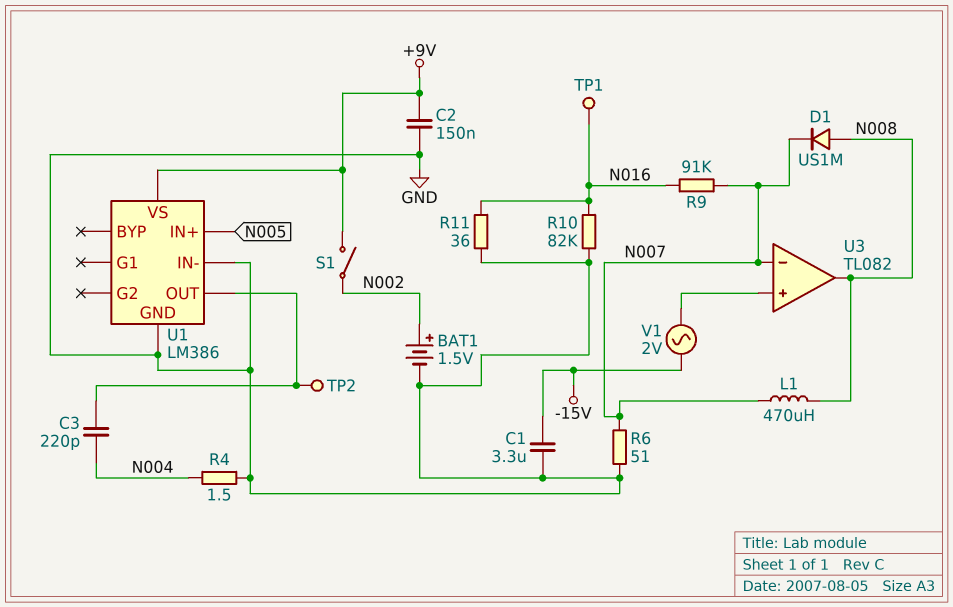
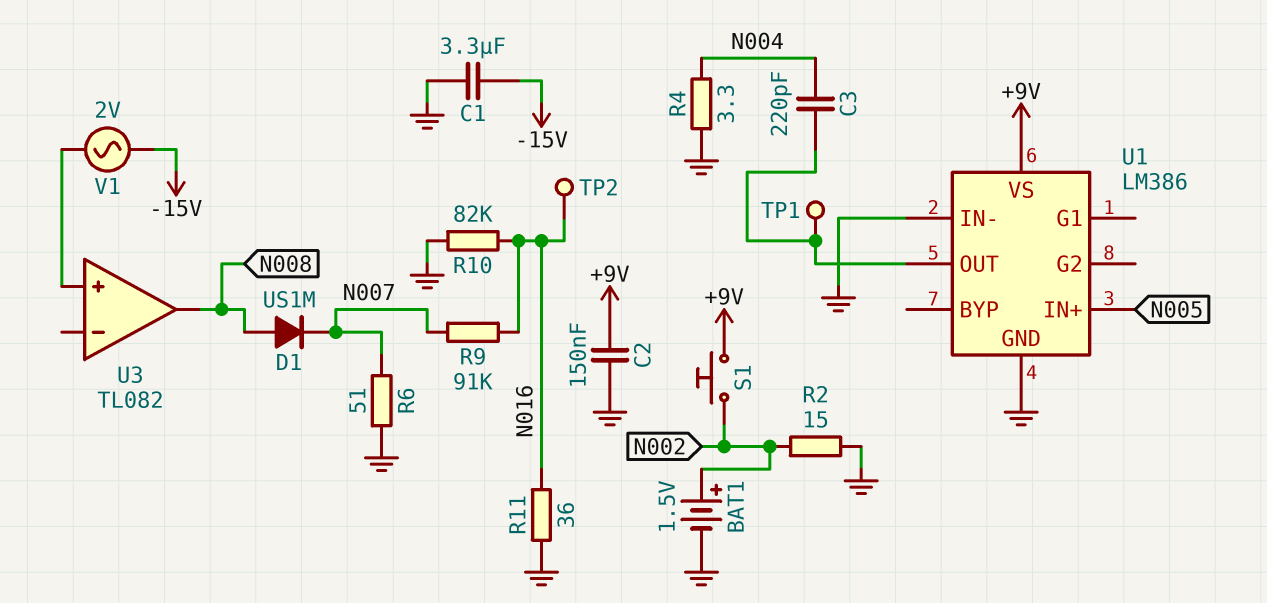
L1: 470uH (N007, N008) -> none
R2: none -> 15 (GND, N002)
R4: 1.5 (GND, N004) -> 3.3 (GND, N004)
S1: switch (+9V, N002) -> button (+9V, N002)
TP1: test point (N016) -> test point (U1/OUT)
TP2: test point (U1/OUT) -> test point (N016)
U3 pin in-: N007 -> none

